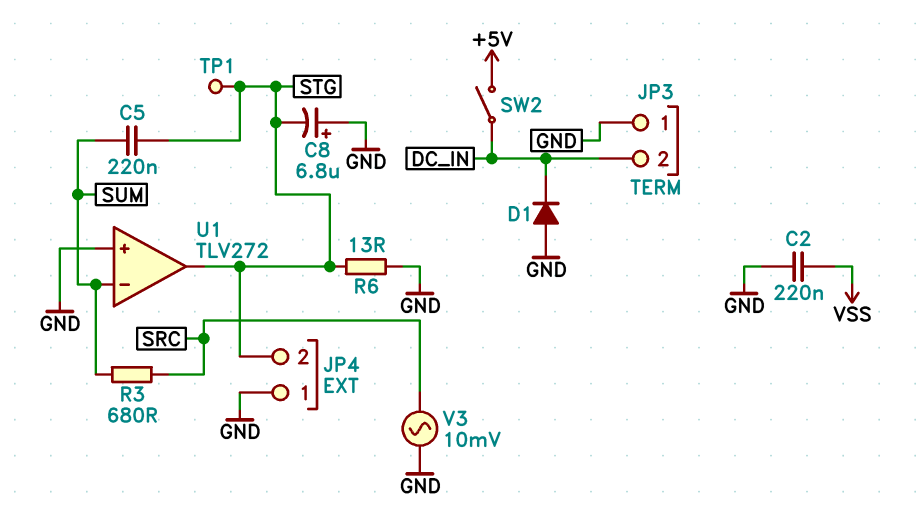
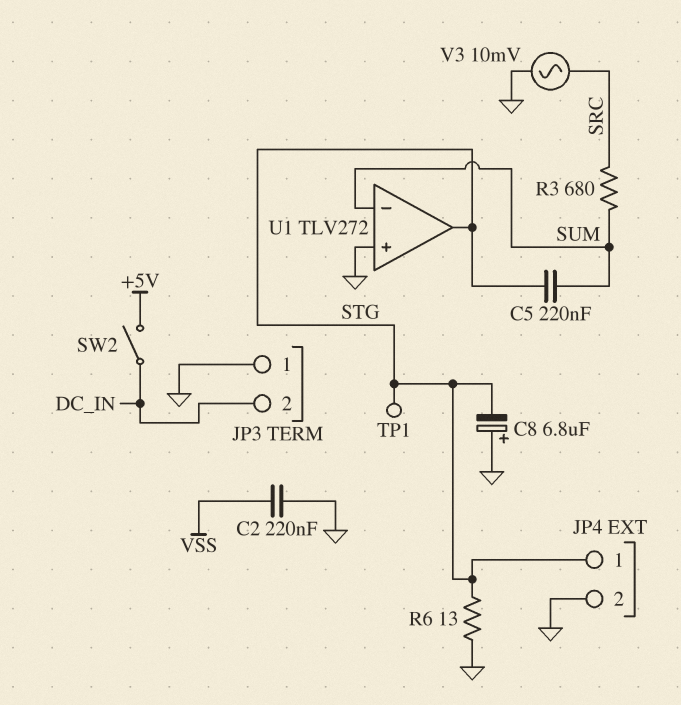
D1: diode (A GND, K DC_IN) -> none
JP4 pin 1: GND -> STG
JP4 pin 2: STG -> GND

